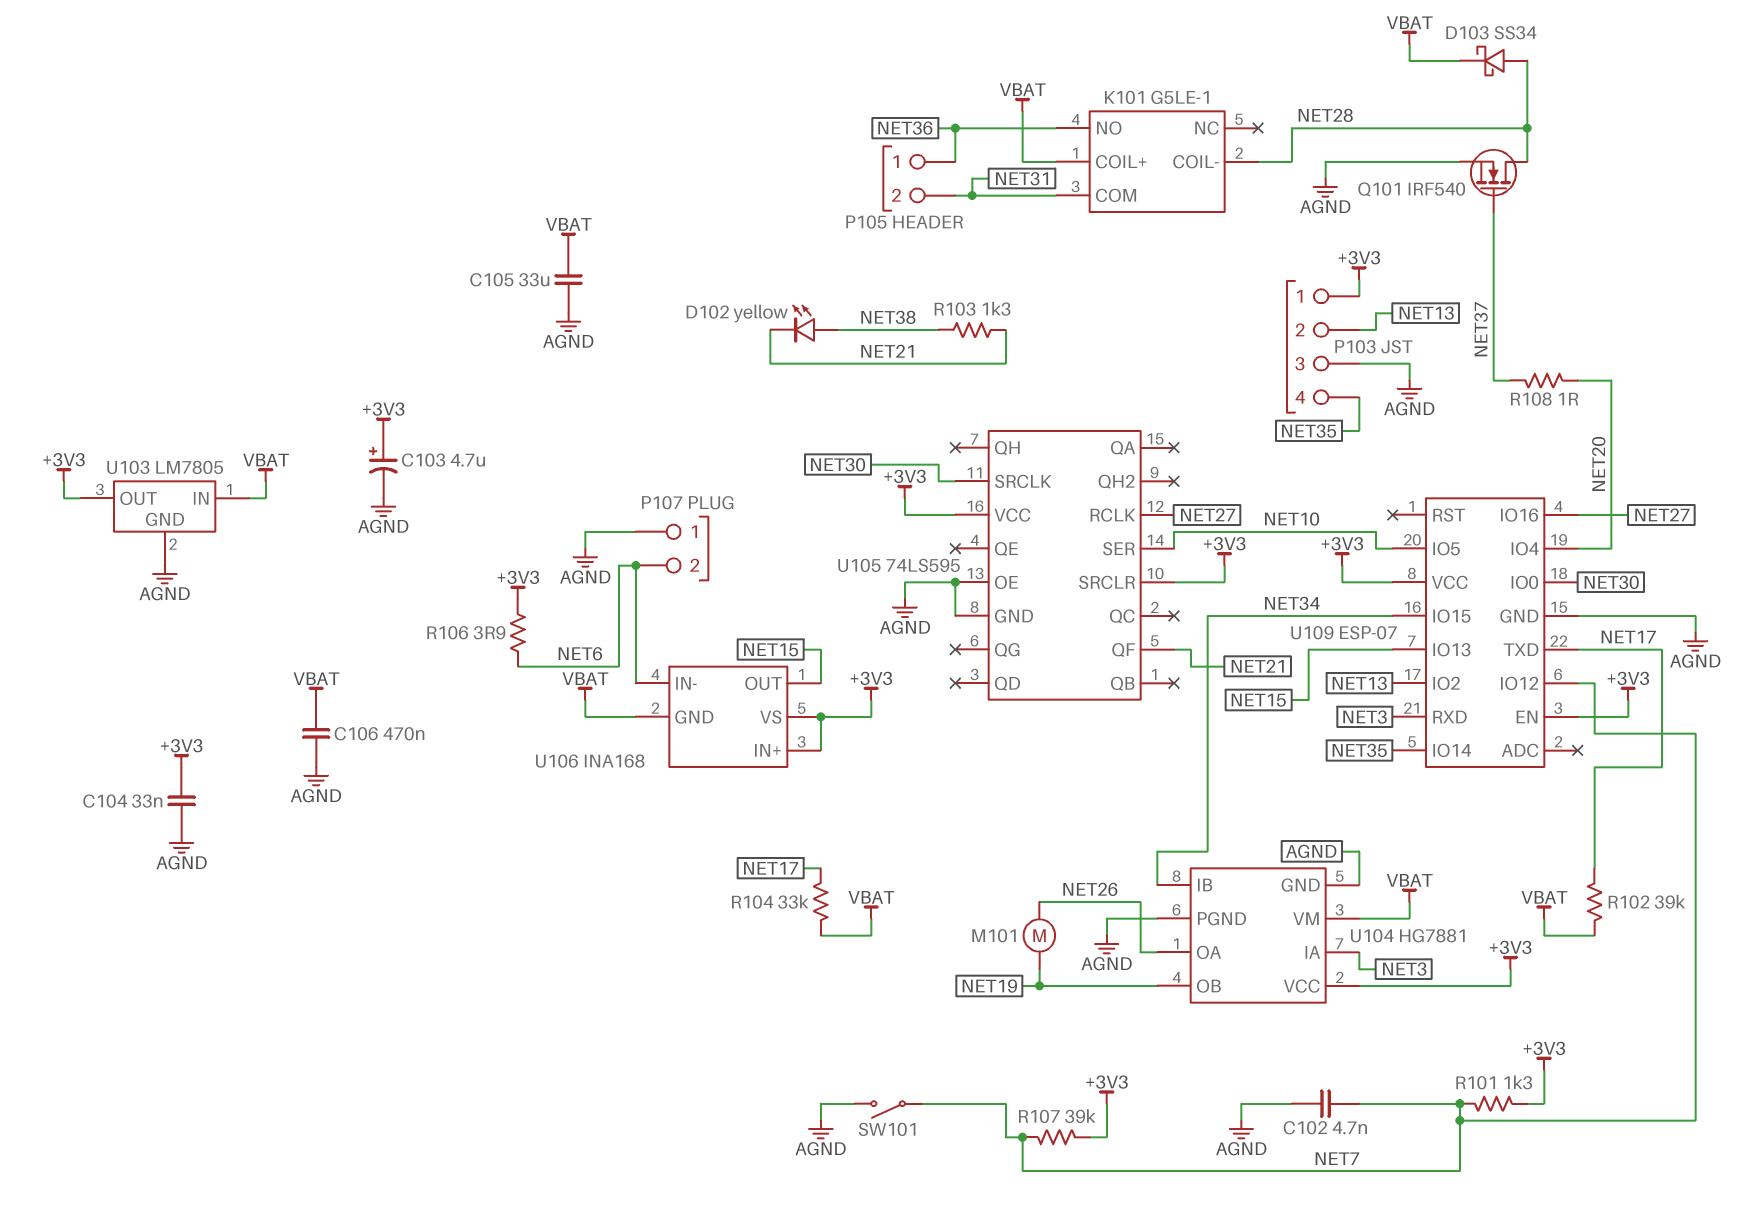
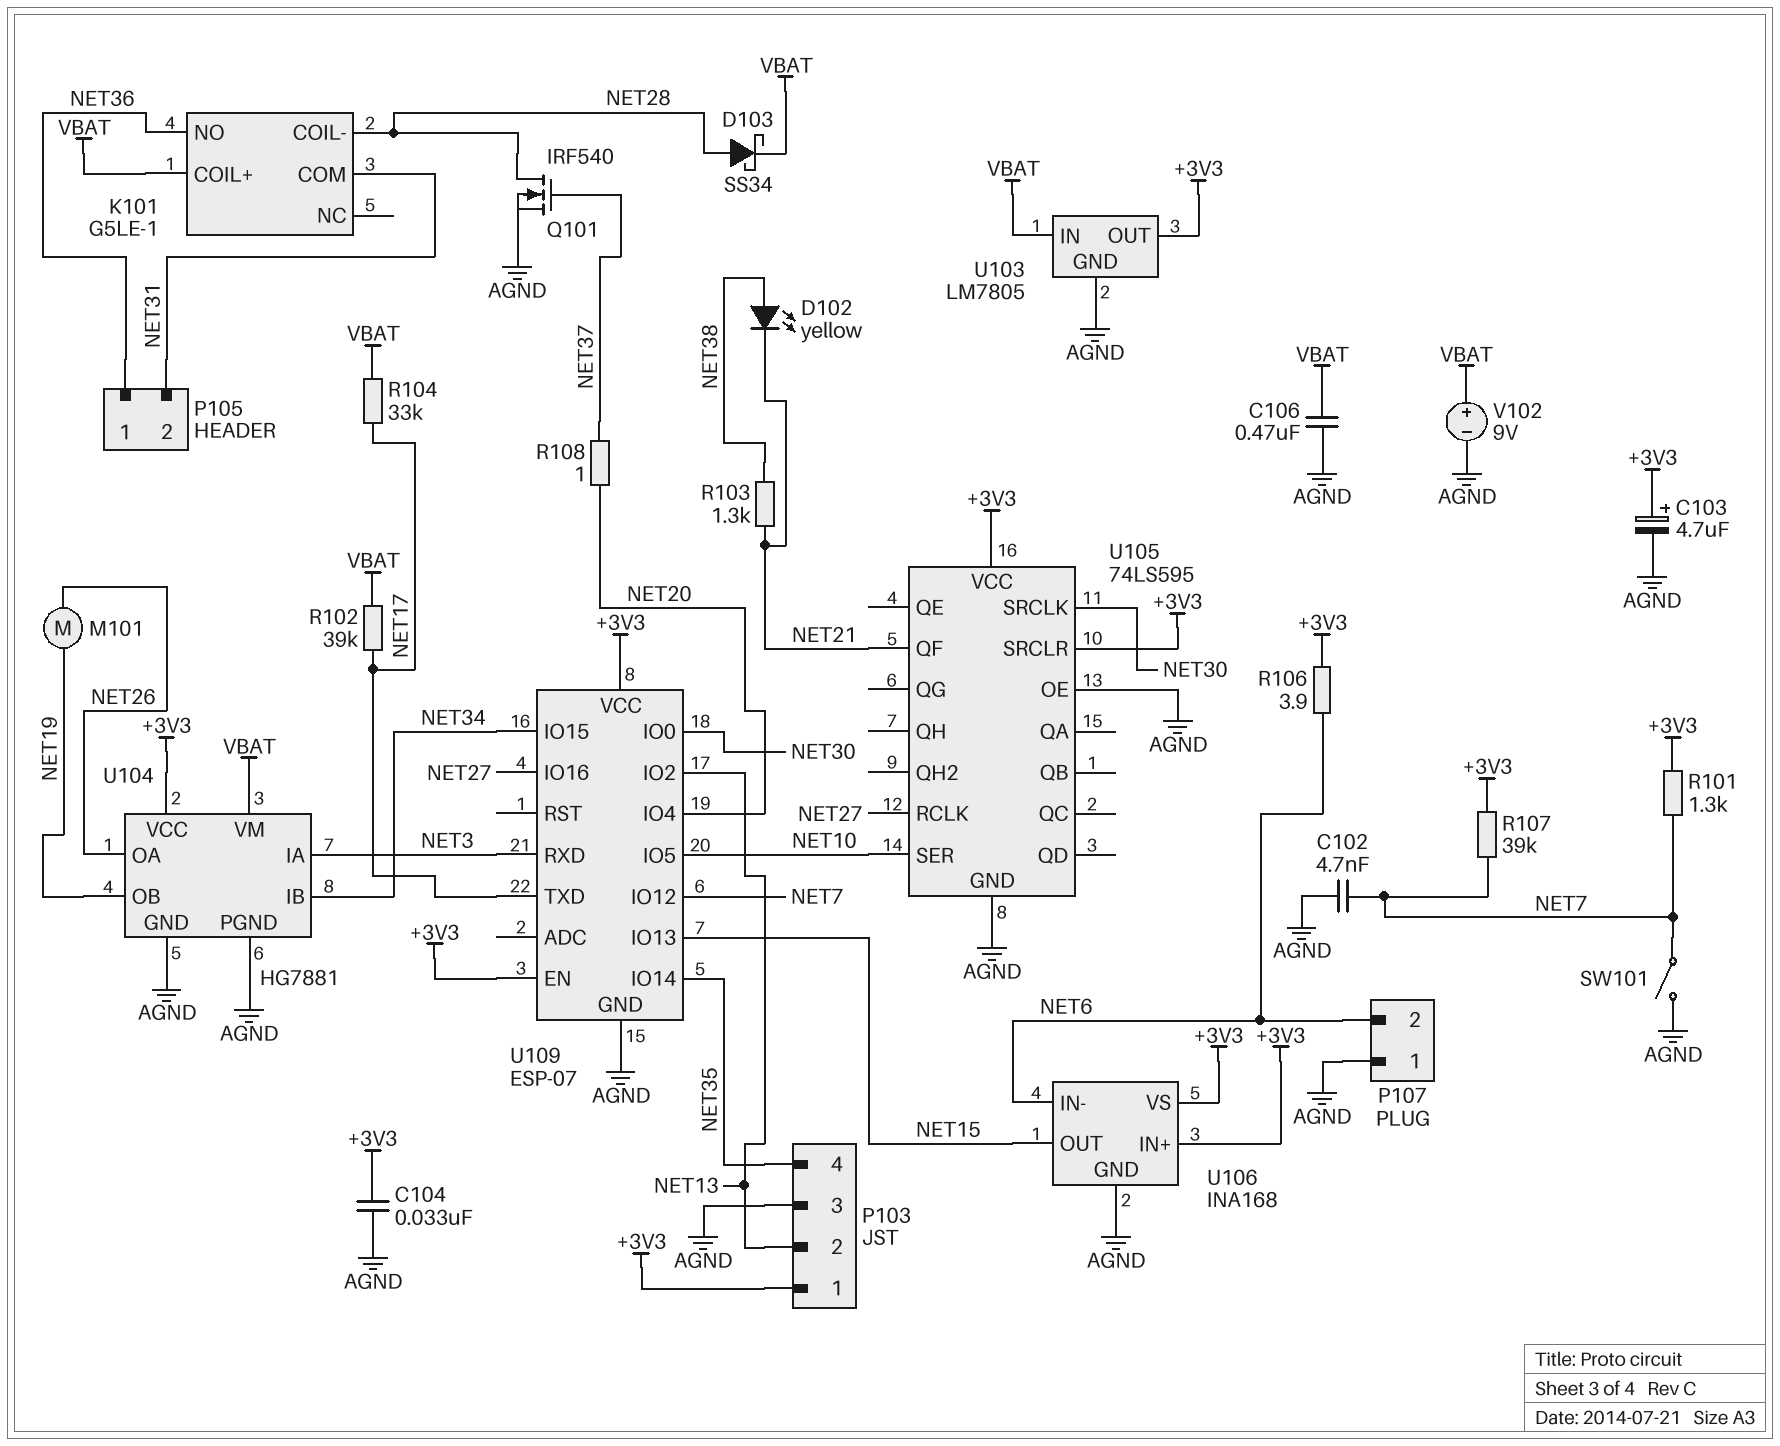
C105: 33uF (AGND, VBAT) -> none
U106 pin GND: VBAT -> AGND
V102: none -> 9V (plus VBAT, minus AGND)

